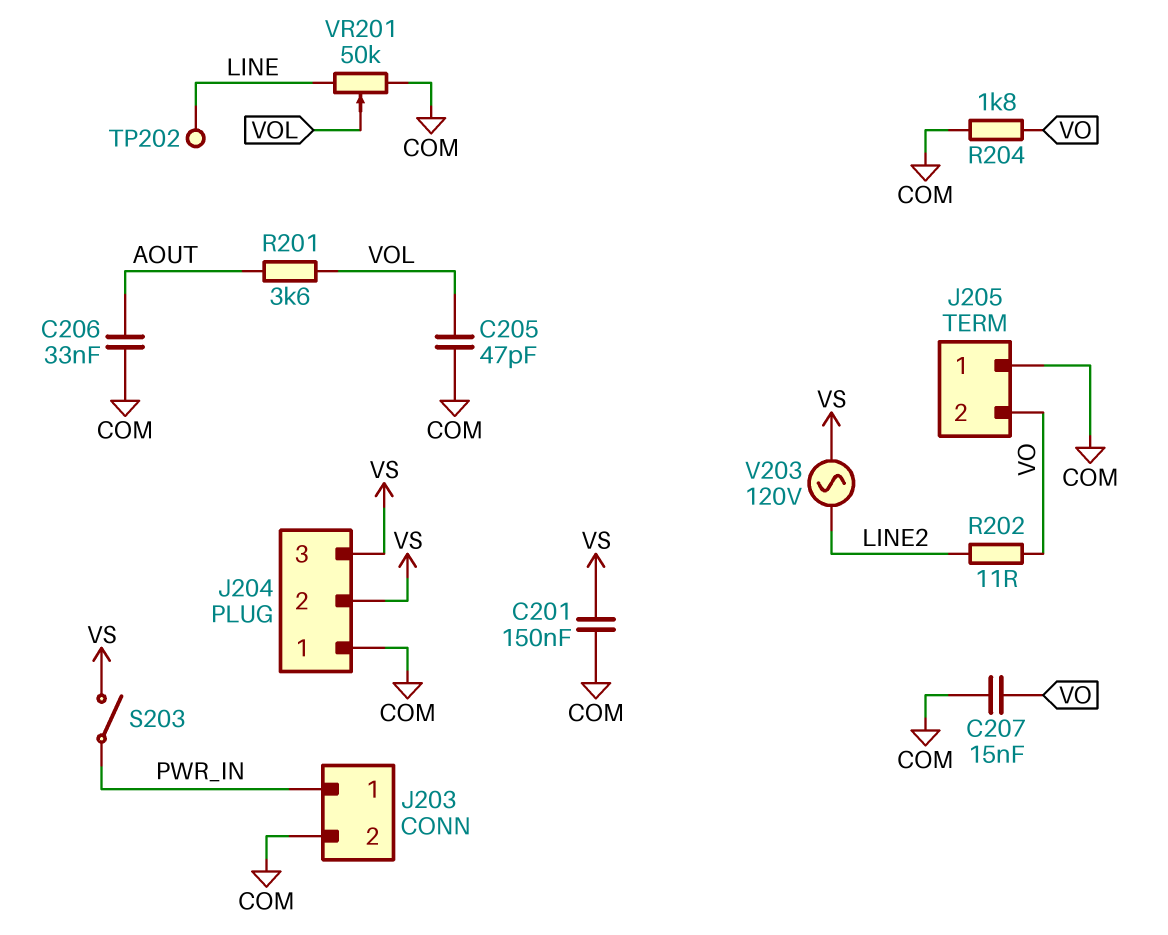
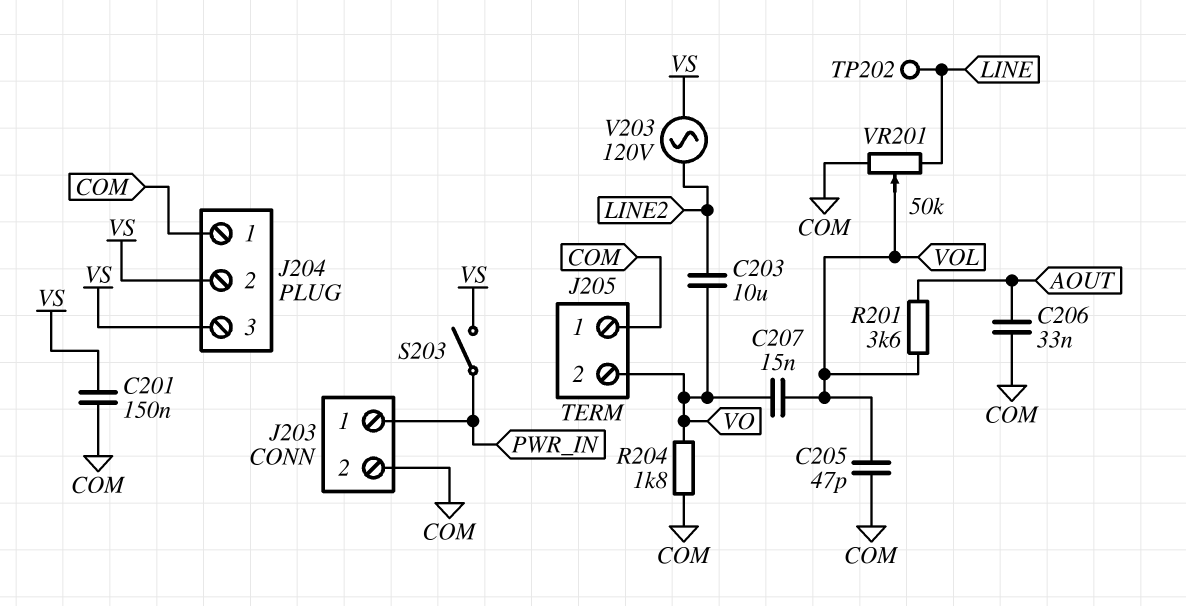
C203: none -> 10uF (LINE2, VO)
C207: 15nF (COM, VO) -> 15nF (VO, VOL)
R202: 11 (LINE2, VO) -> none

